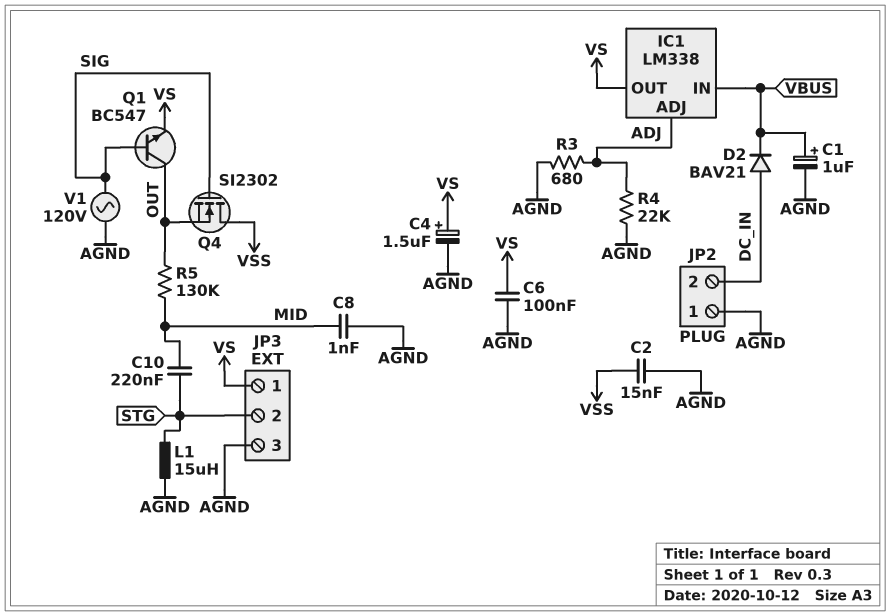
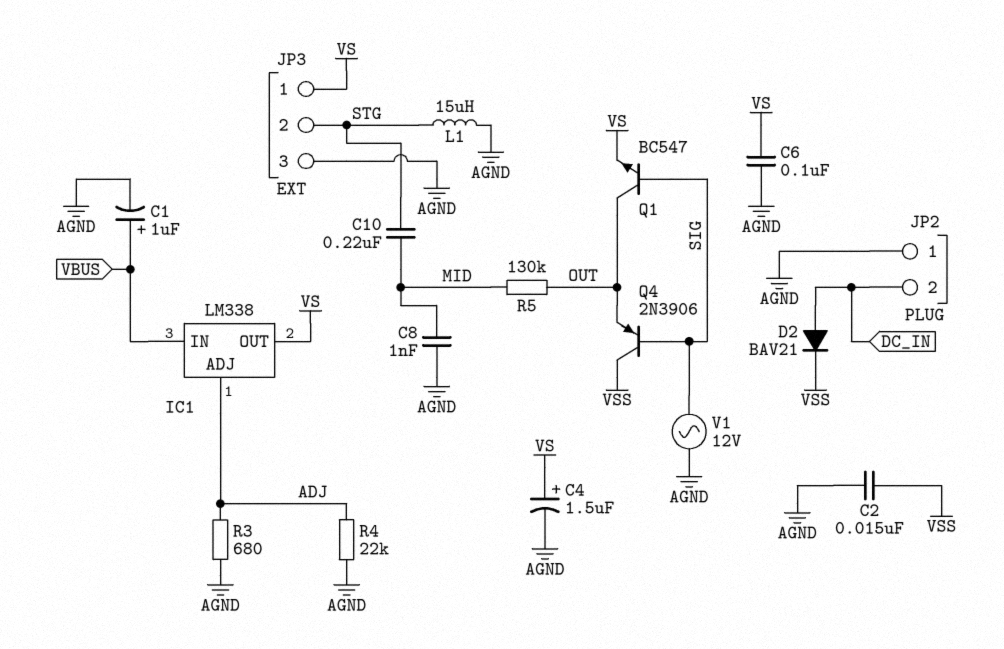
D2: diode BAV21 (A DC_IN, K VBUS) -> diode BAV21 (A DC_IN, K VSS)
Q4: NMOS SI2302 (G SIG, D VSS, S OUT) -> PNP 2N3906 (B SIG, C VSS, E OUT)
V1: AC 120V (AGND, SIG) -> AC 12V (AGND, SIG)

